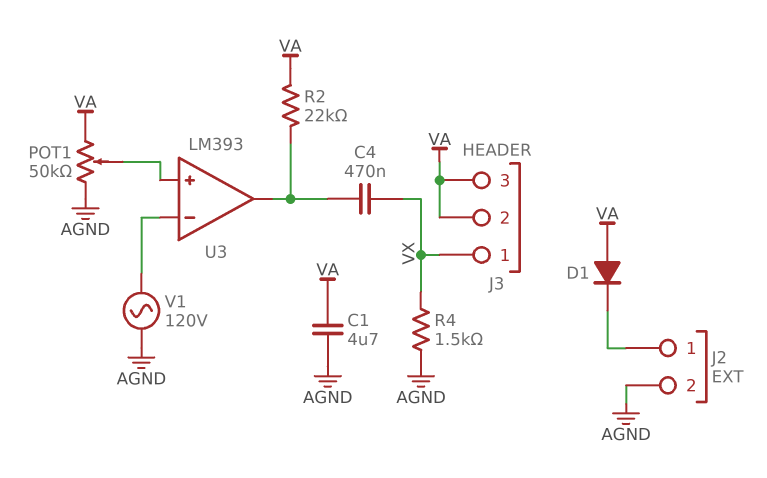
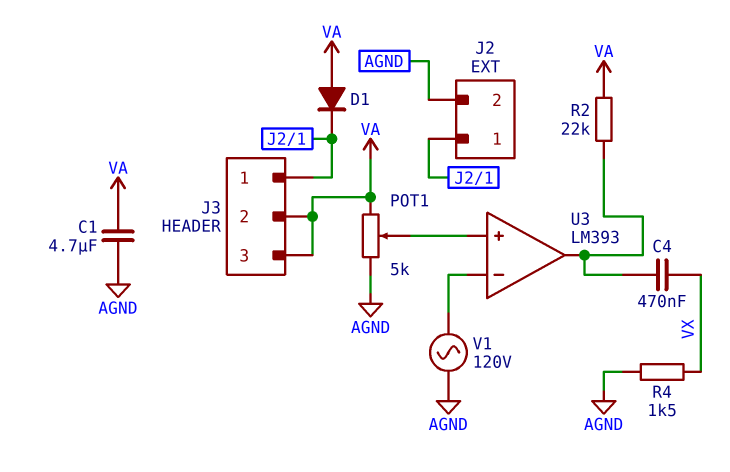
J3 pin 1: VX -> J2/1
POT1: 50k (AGND, VA, wiper U3/in+) -> 5k (AGND, VA, wiper U3/in+)

